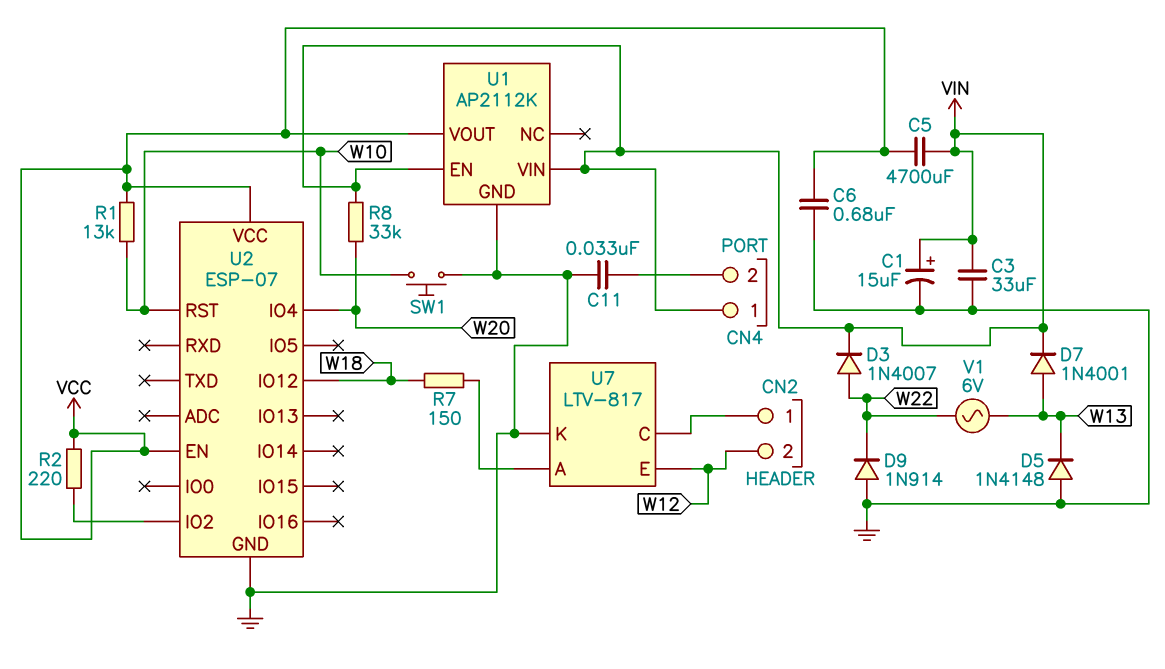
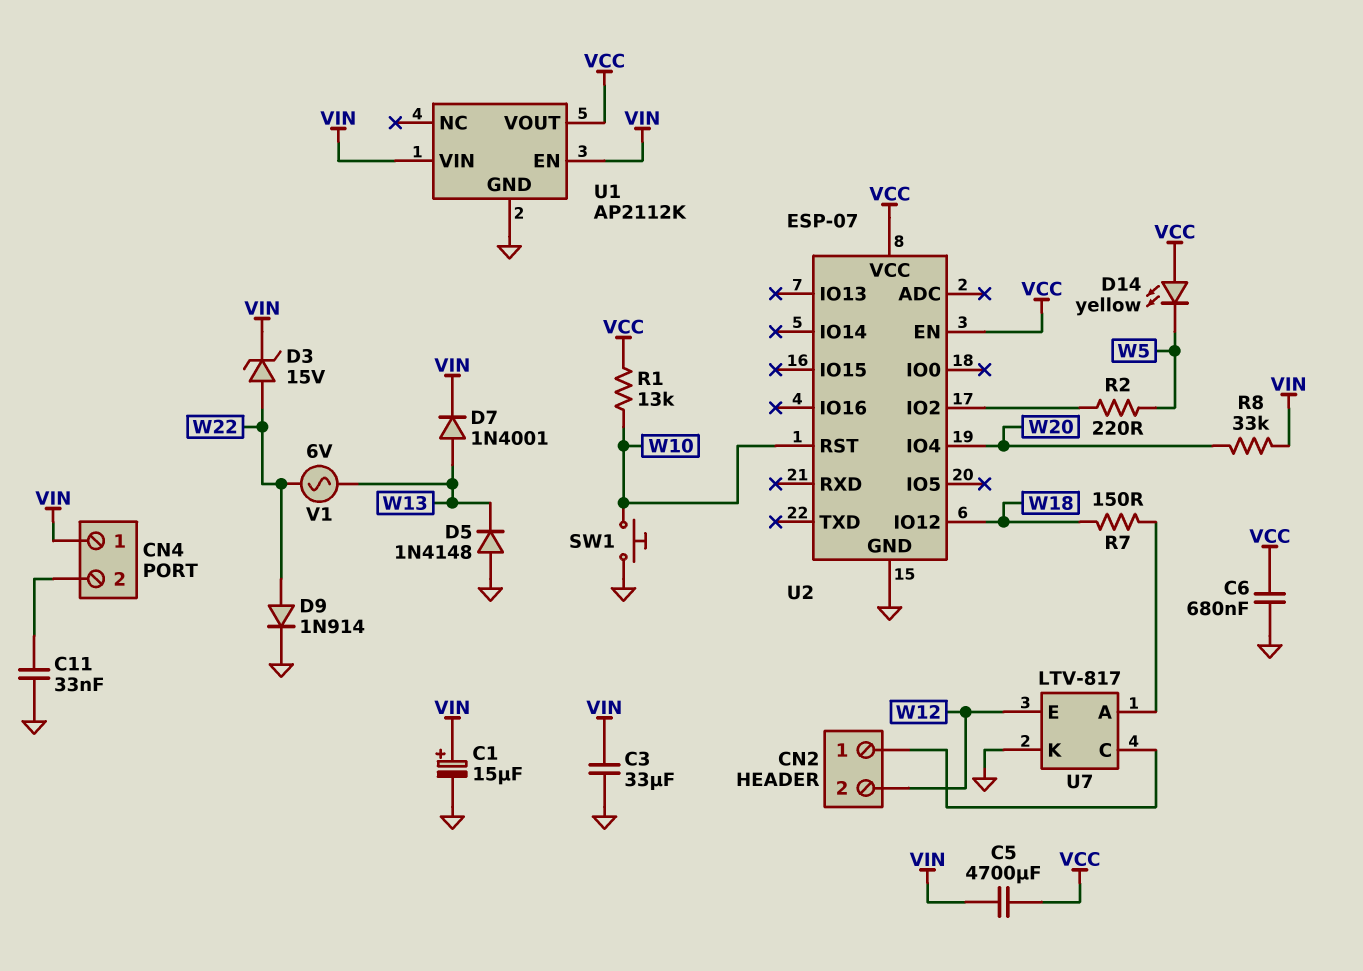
D3: diode 1N4007 (A W22, K VIN) -> zener 15V (A W22, K VIN)
D9: diode 1N914 (A GND, K W22) -> diode 1N914 (A W22, K GND)
D14: none -> LED yellow (A VCC, K W5)
R2: 220 (U2/IO2, VCC) -> 220 (U2/IO2, W5)

